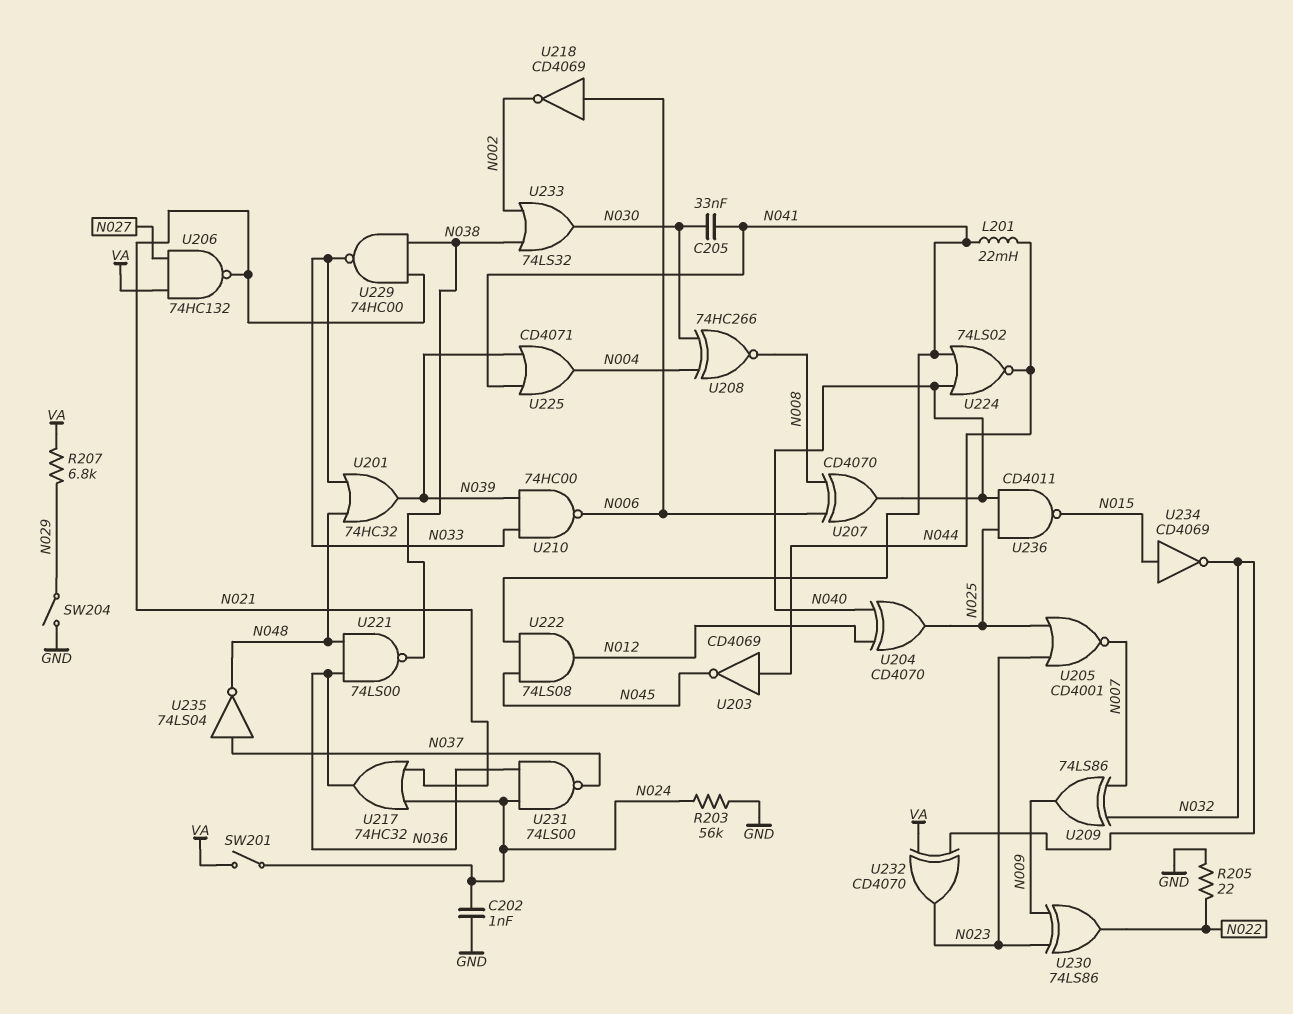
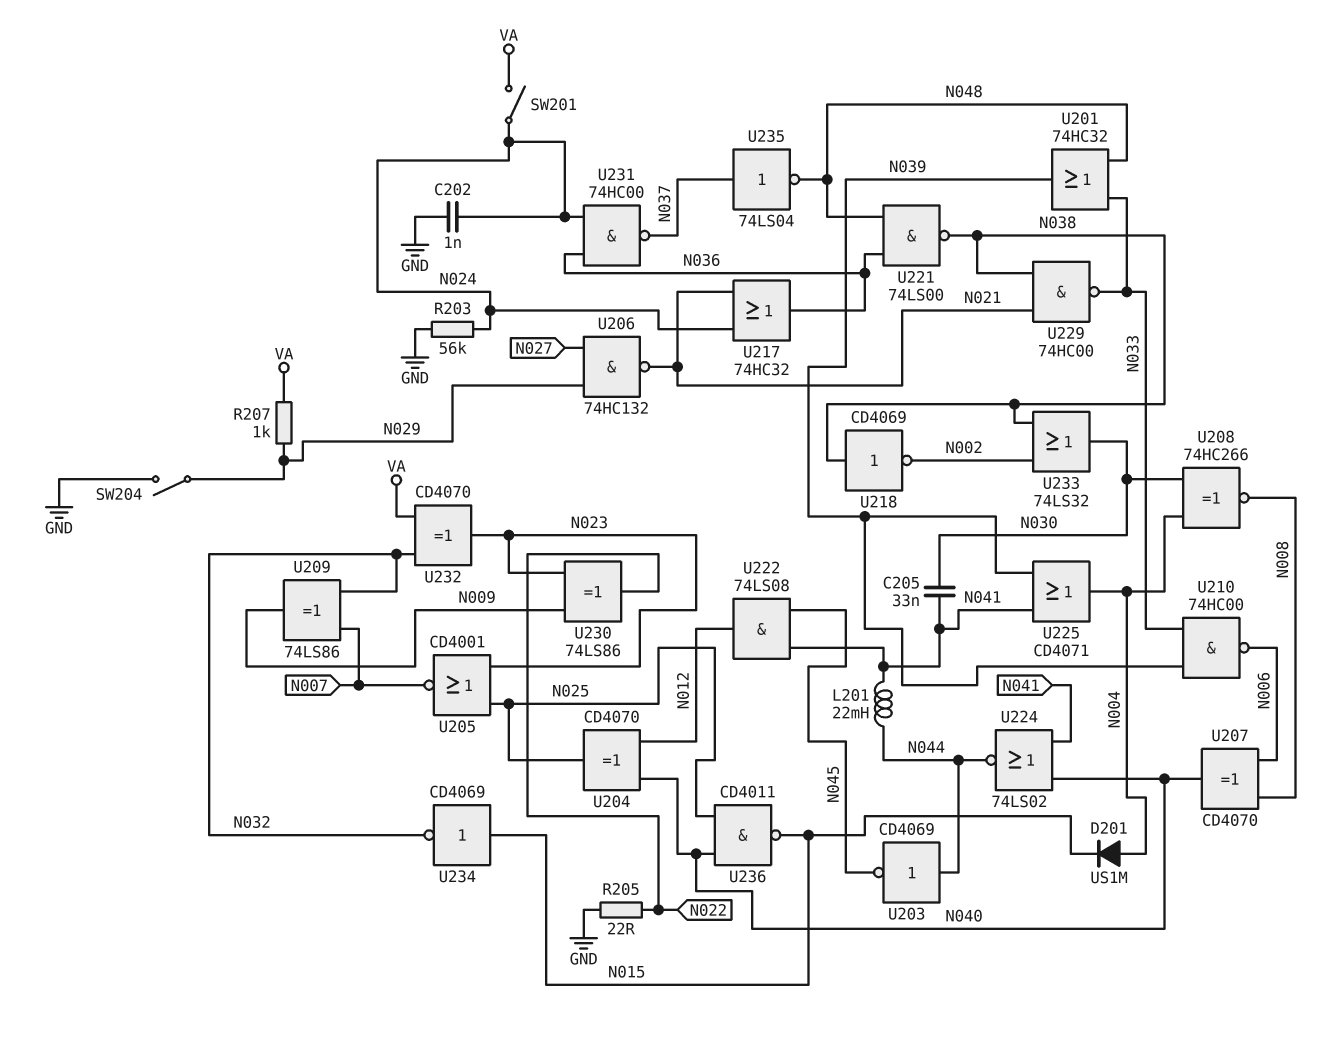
D201: none -> diode US1M (A N004, K N015)
R207: 6.8k (N029, VA) -> 1k (N029, VA)
U206: NAND 74HC132 (in N027, in VA, out N021) -> NAND 74HC132 (in N027, in N029, out N021)
U218: NOT CD4069 (in N006, out N002) -> NOT CD4069 (in N038, out N002)
U231: NAND 74LS00 (in N024, in N036, out N037) -> NAND 74HC00 (in N024, in N036, out N037)

